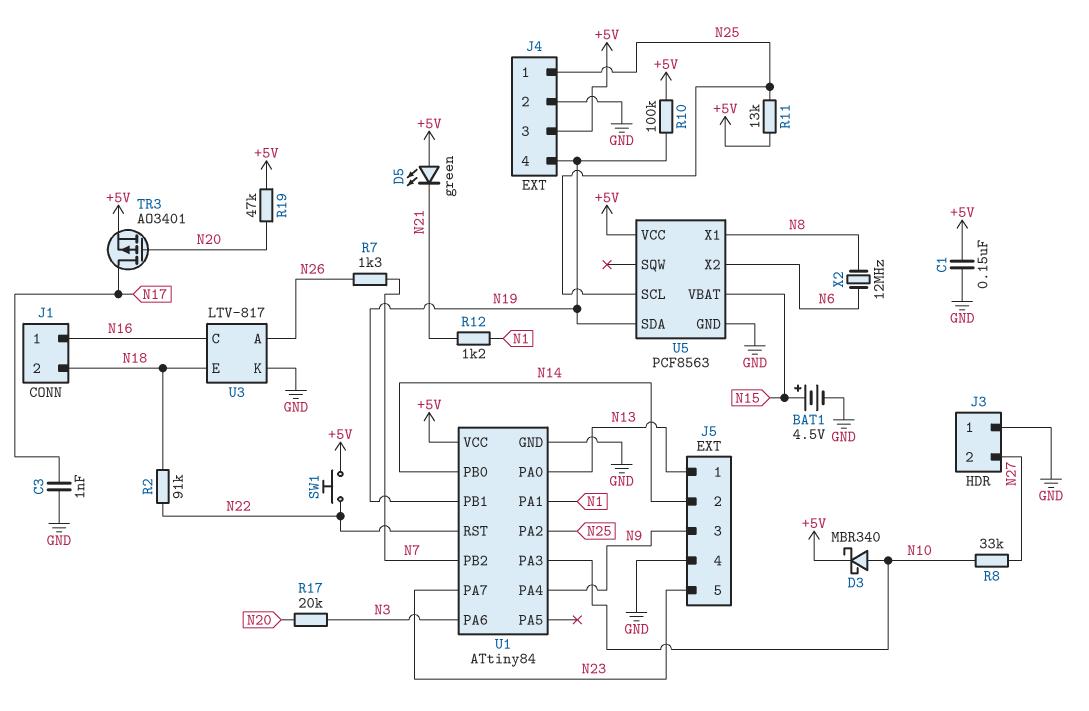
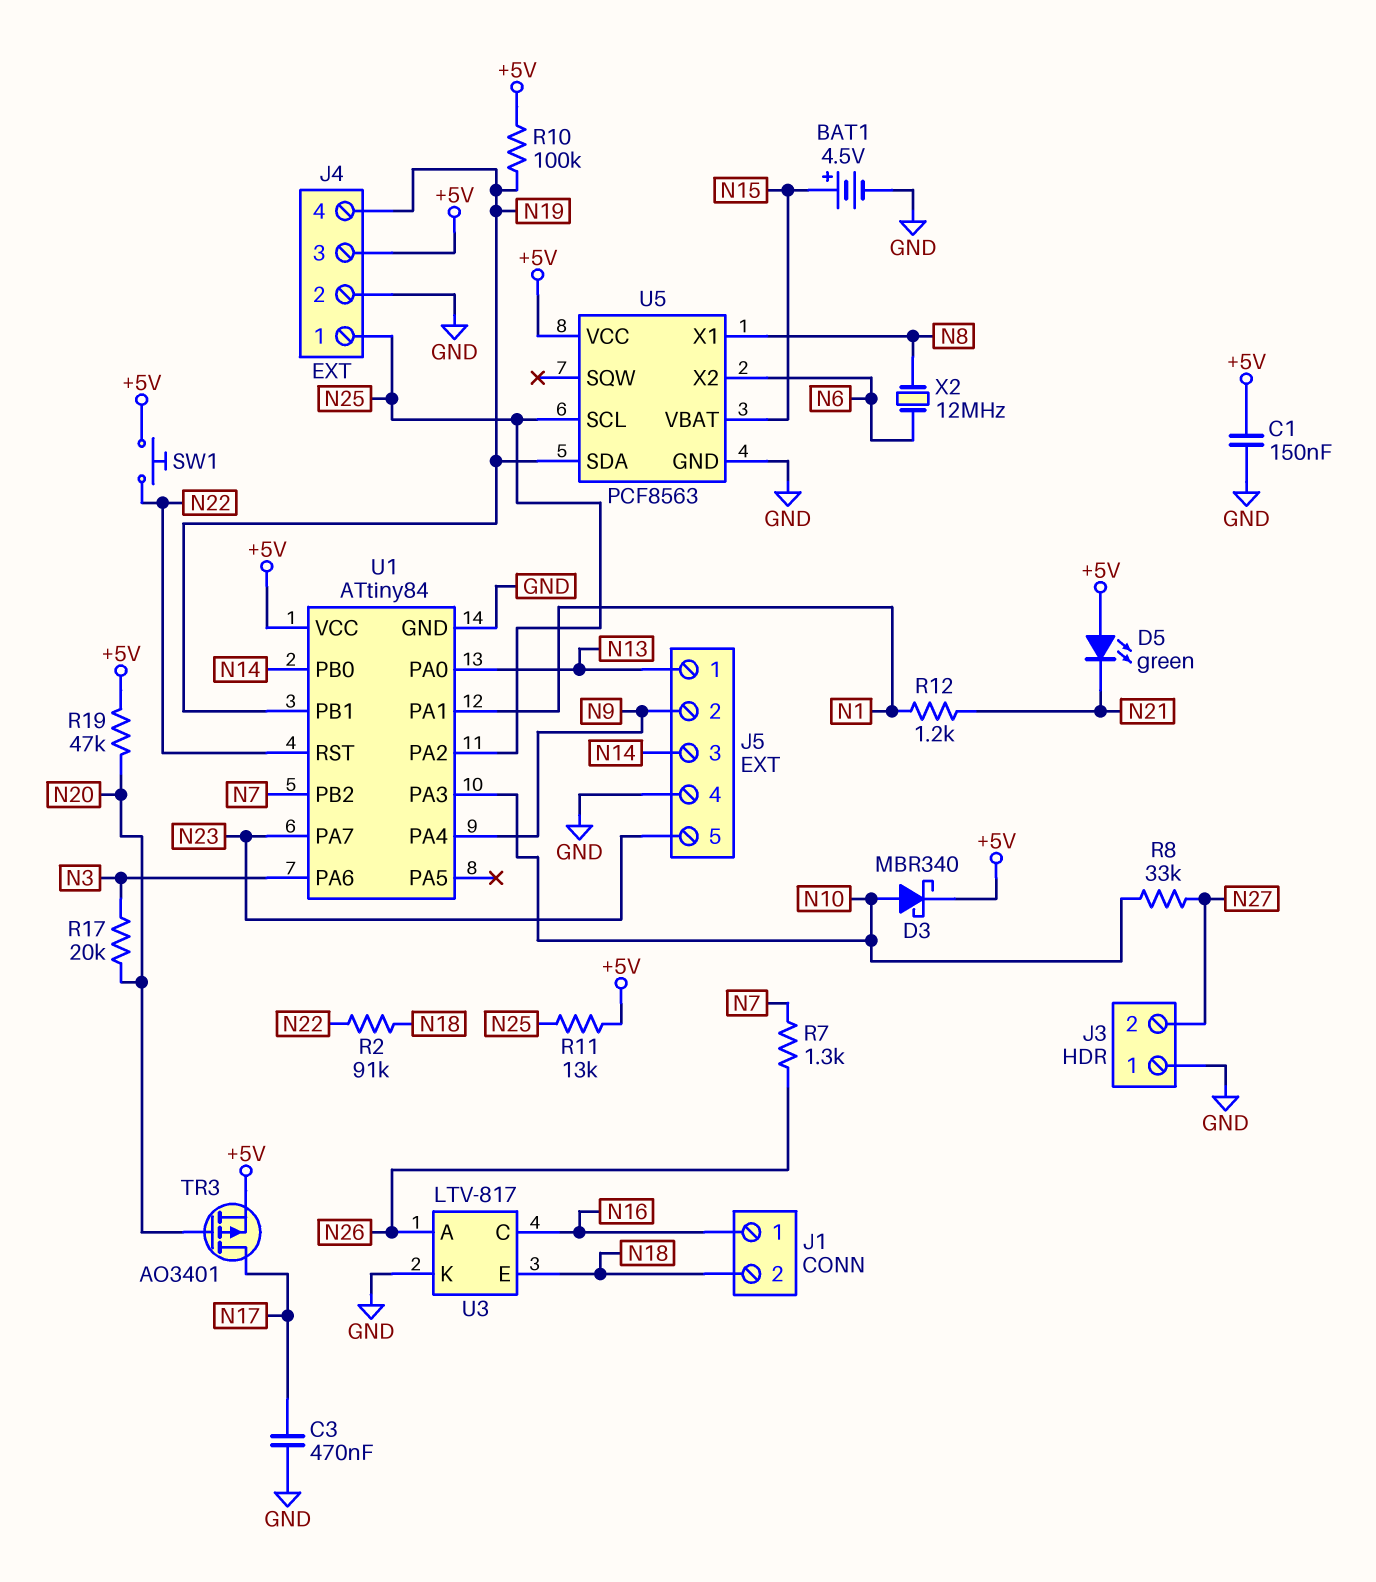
C3: 1nF (GND, N17) -> 470nF (GND, N17)
J5 pin 2: N14 -> N9
J5 pin 3: N9 -> N14

